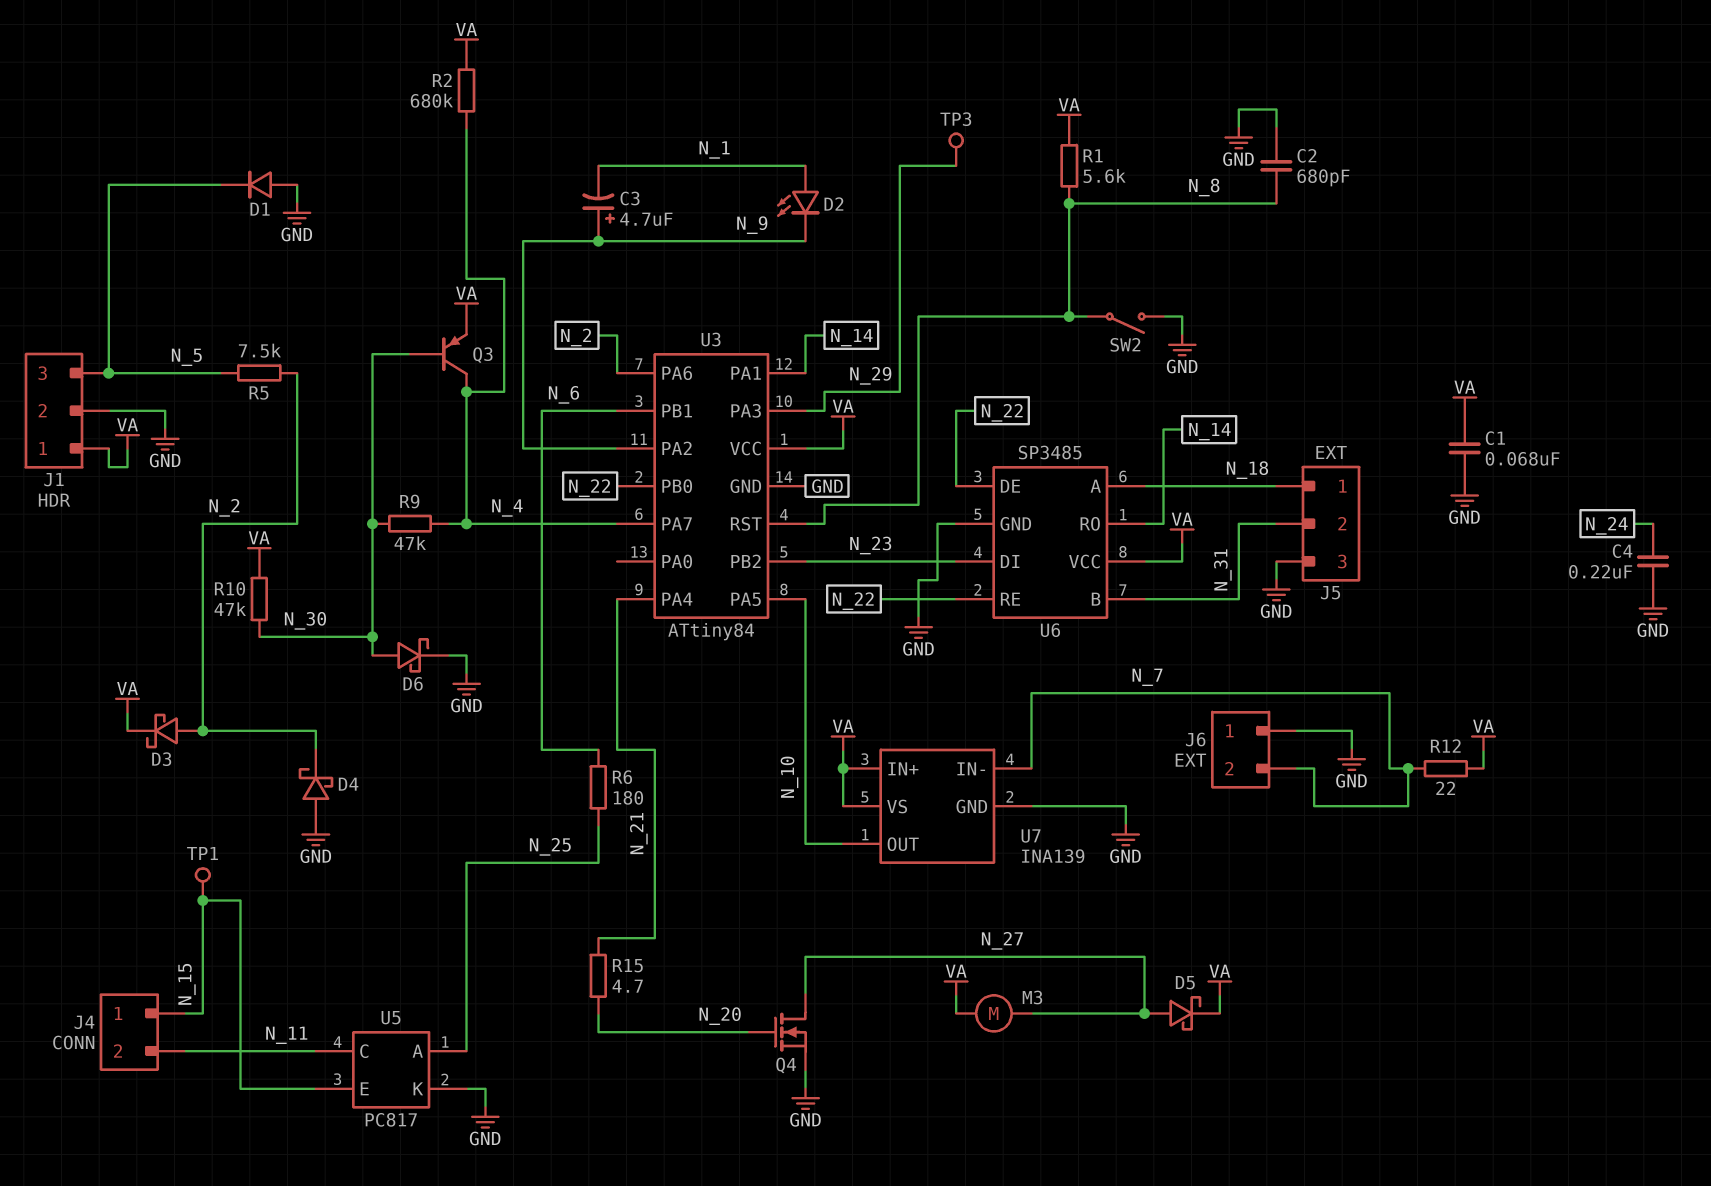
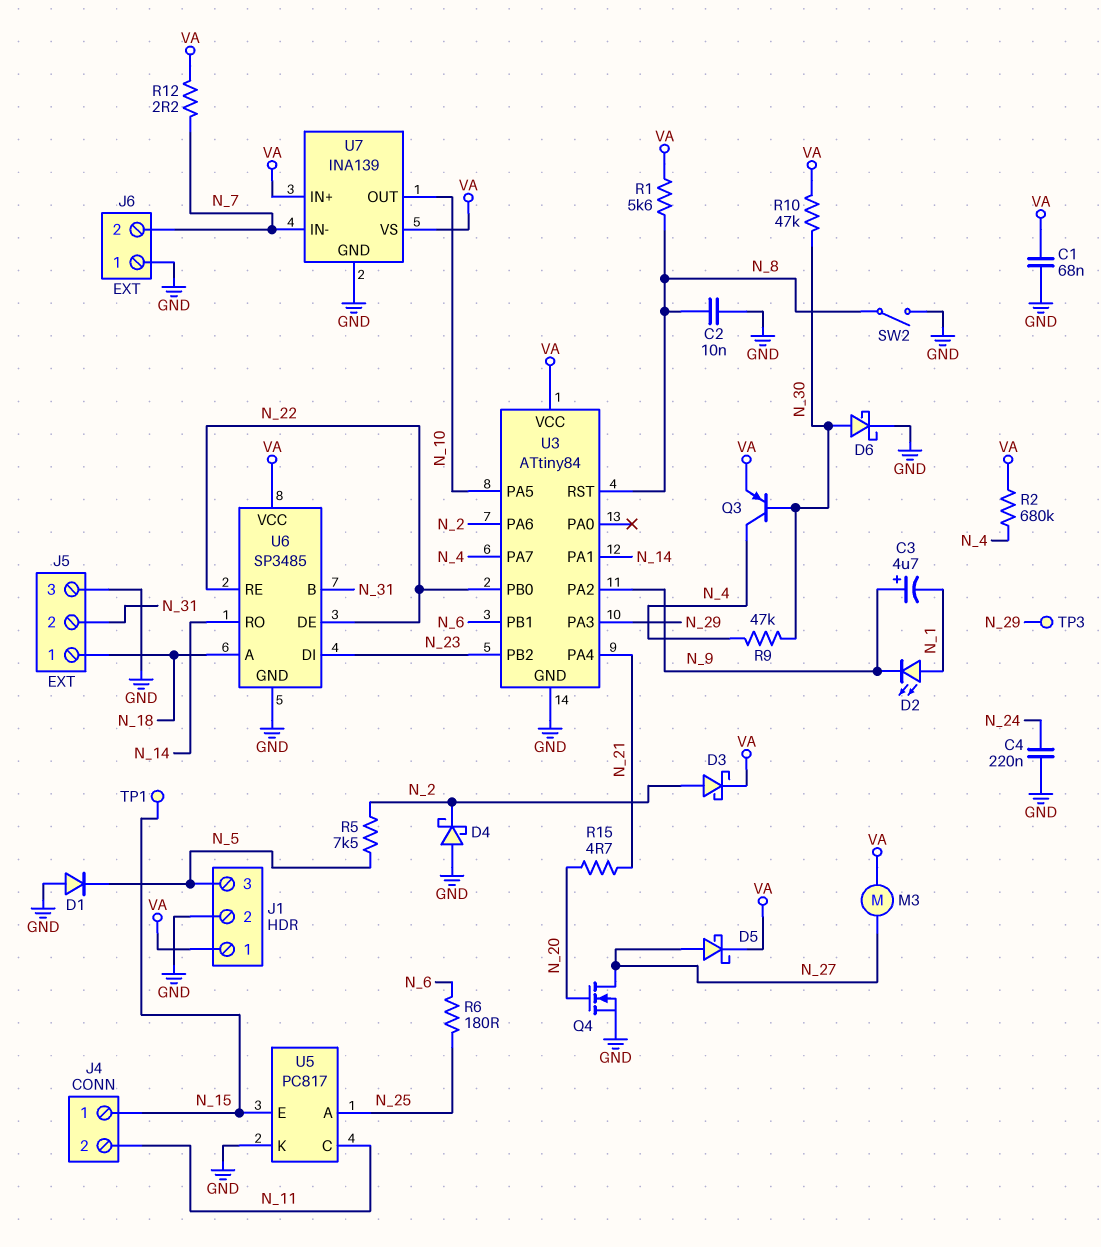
C2: 680pF (GND, N_8) -> 10nF (GND, N_8)
R12: 22 (N_7, VA) -> 2.2 (N_7, VA)

